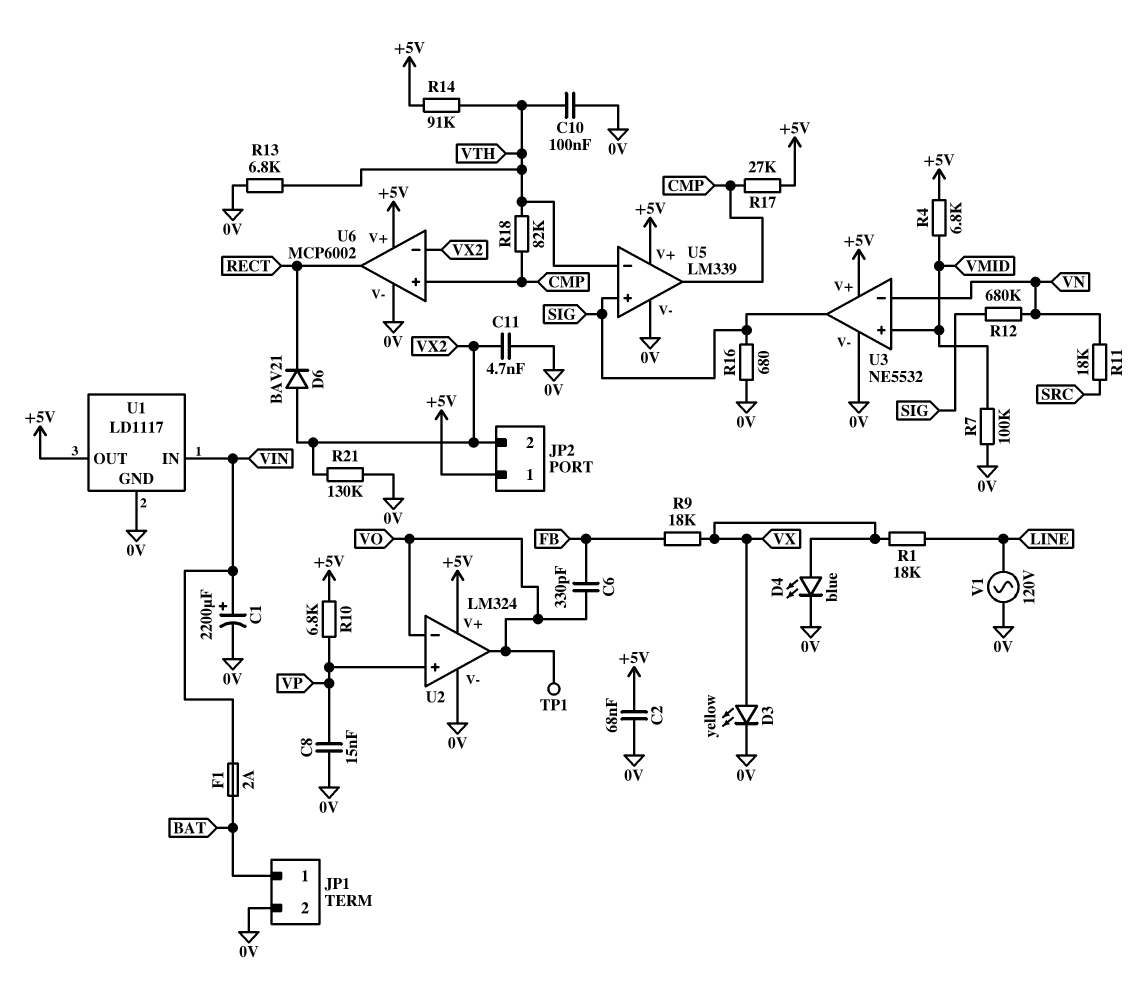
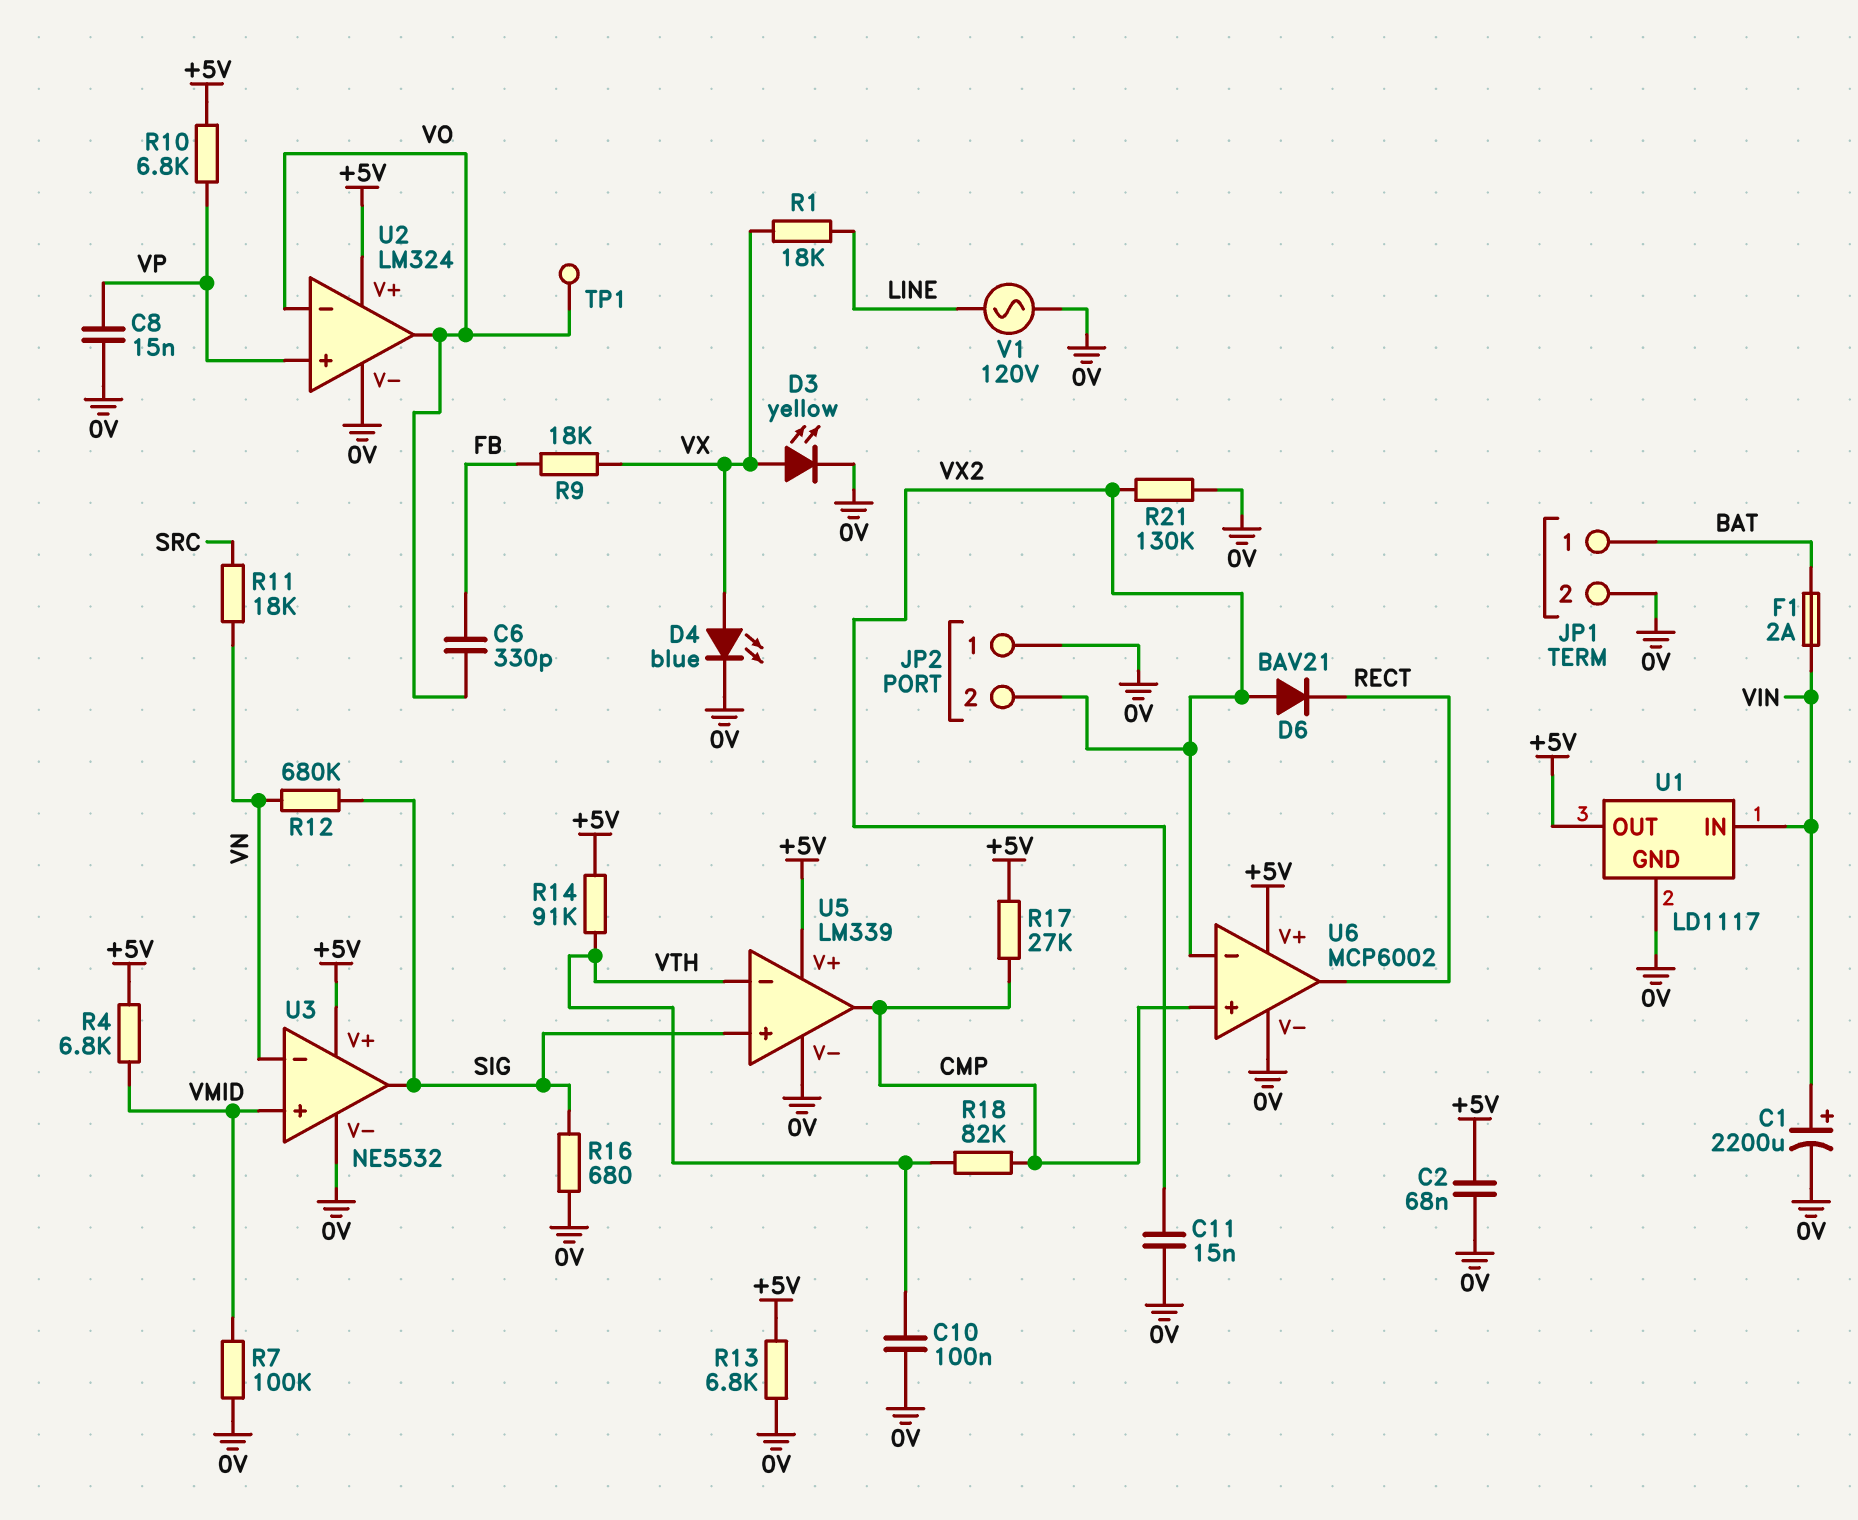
C11: 4.7nF (0V, VX2) -> 15nF (0V, VX2)
JP2 pin 1: +5V -> 0V
R13: 6.8k (0V, VTH) -> 6.8k (+5V, 0V)

